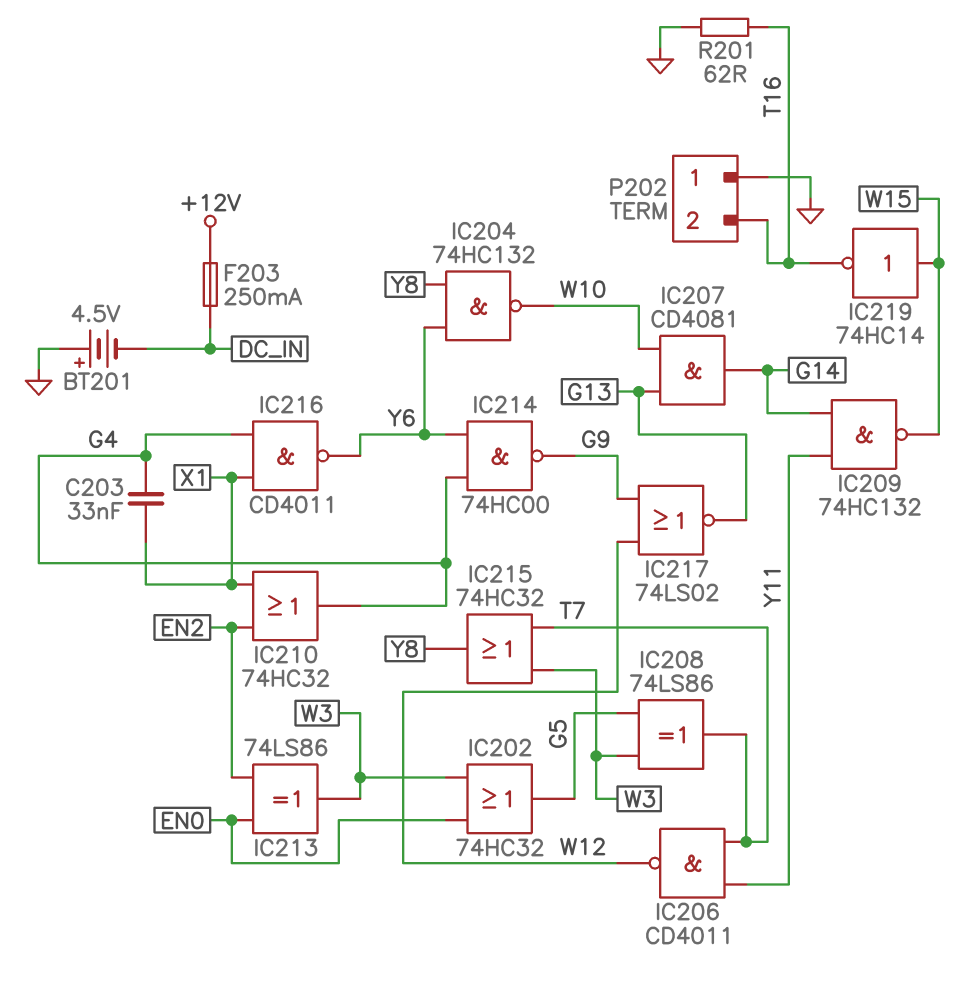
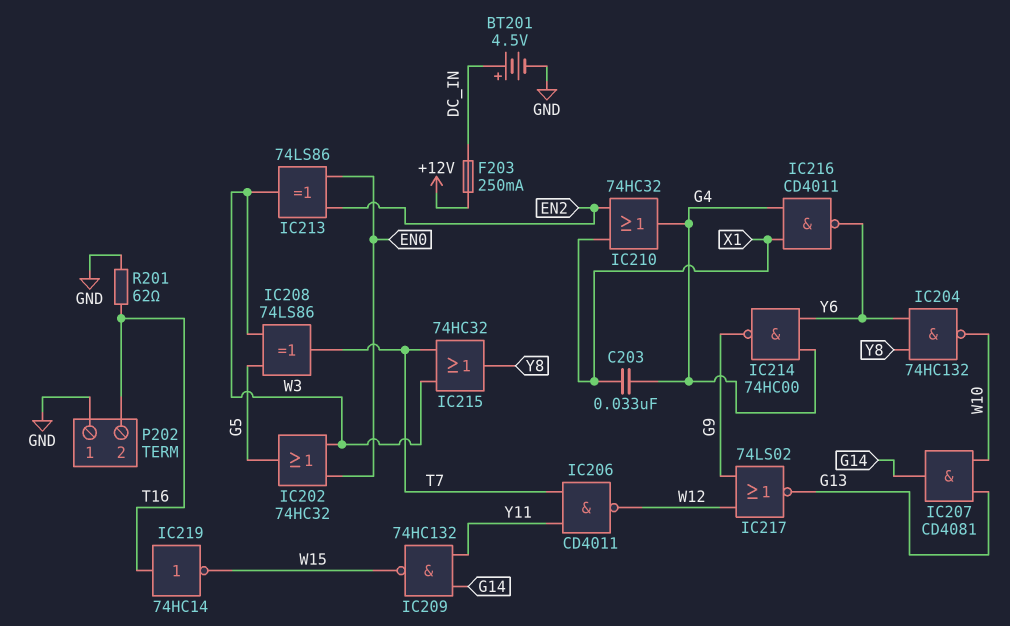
BT201: 4.5V (plus GND, minus DC_IN) -> 4.5V (plus DC_IN, minus GND)
IC219: NOT 74HC14 (in W15, out T16) -> NOT 74HC14 (in T16, out W15)

